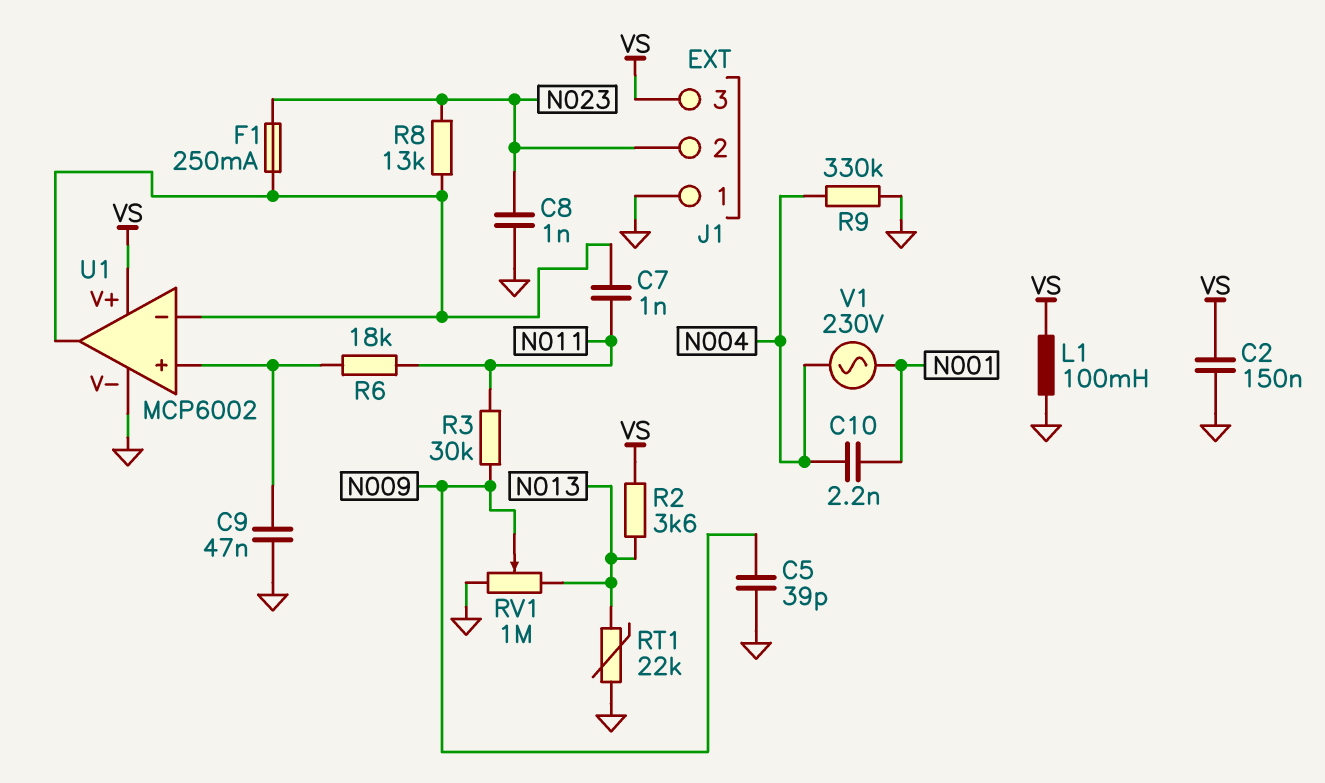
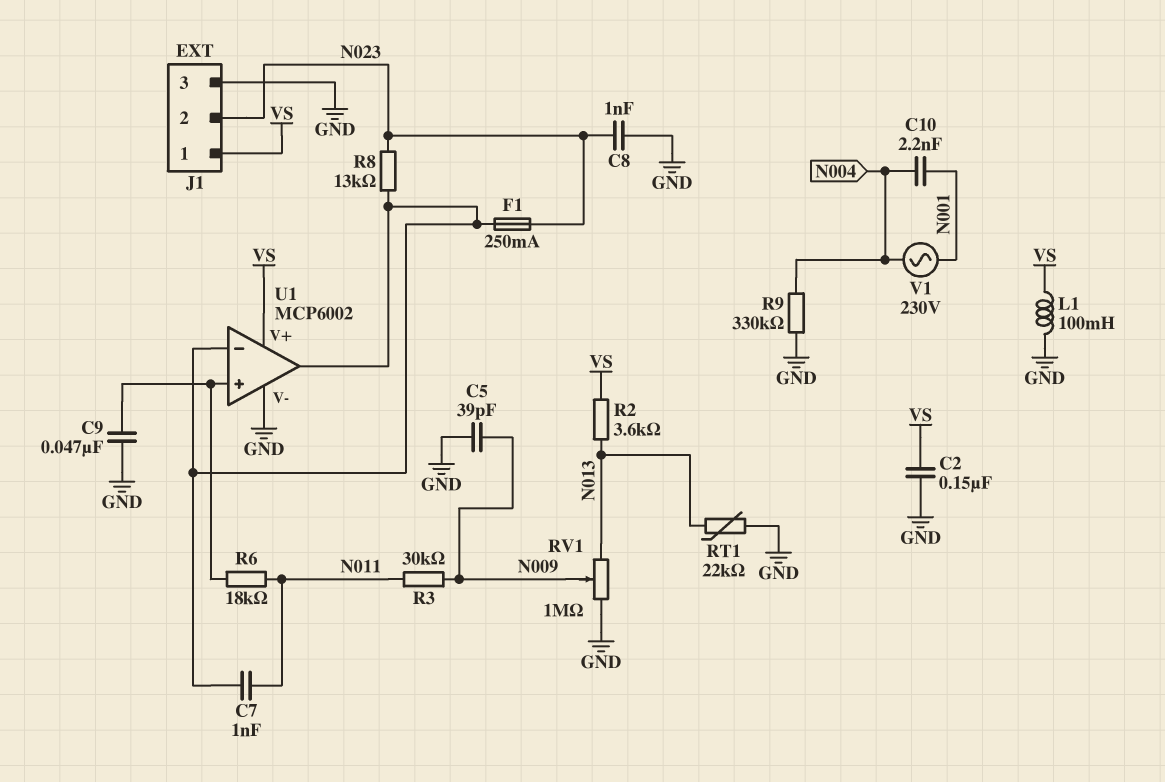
J1 pin 1: GND -> VS
J1 pin 3: VS -> GND

